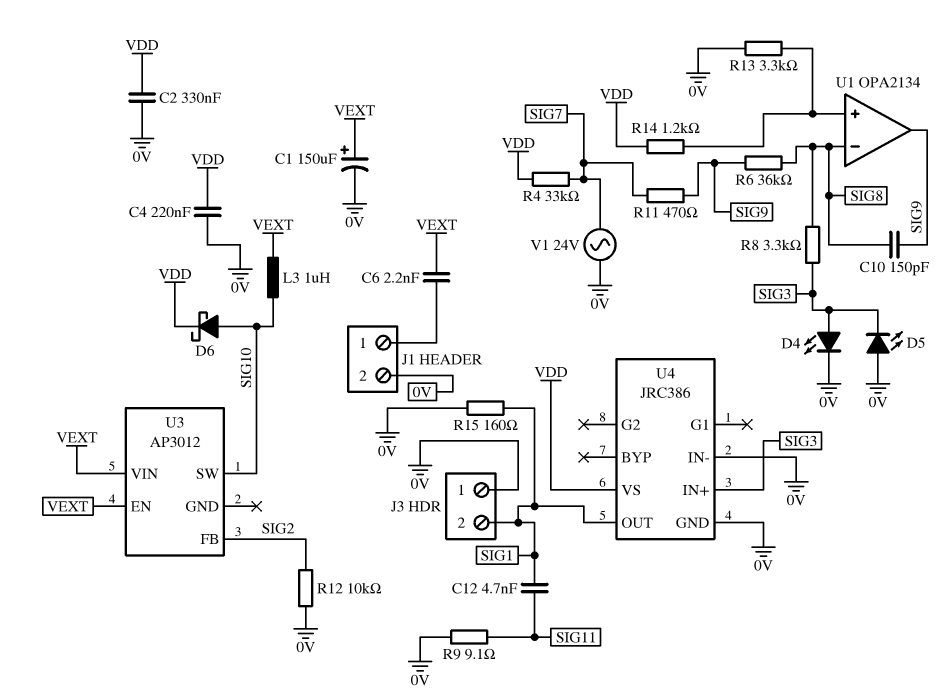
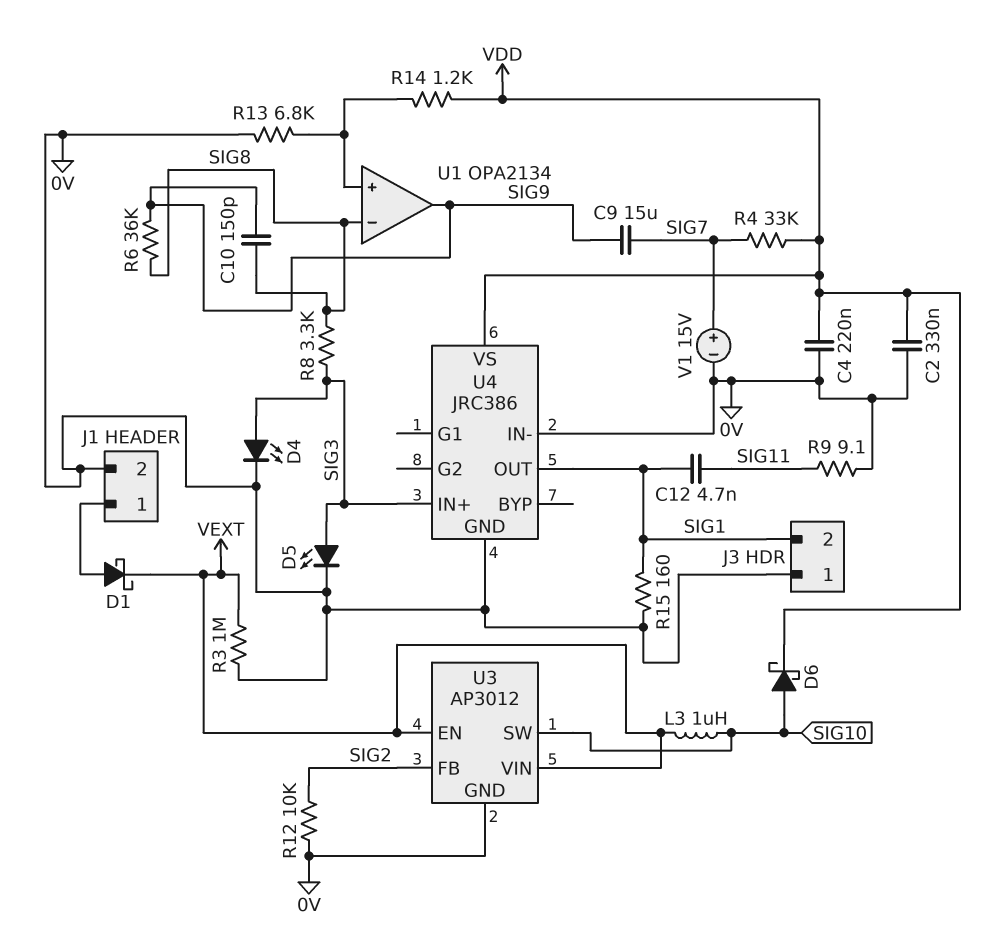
C1: 150uF (plus VEXT, minus 0V) -> none
C6: 2.2nF (J1/1, VEXT) -> none
C9: none -> 15uF (SIG7, SIG9)
D1: none -> schottky (A J1/1, K VEXT)
D5: LED (A 0V, K SIG3) -> LED (A SIG3, K 0V)
R3: none -> 1M (0V, VEXT)
R11: 470 (SIG7, SIG9) -> none
R13: 3.3k (0V, U1/in+) -> 6.8k (0V, U1/in+)
U3 pin GND: none -> 0V
V1: AC 24V (0V, SIG7) -> 15V (plus SIG7, minus 0V)

